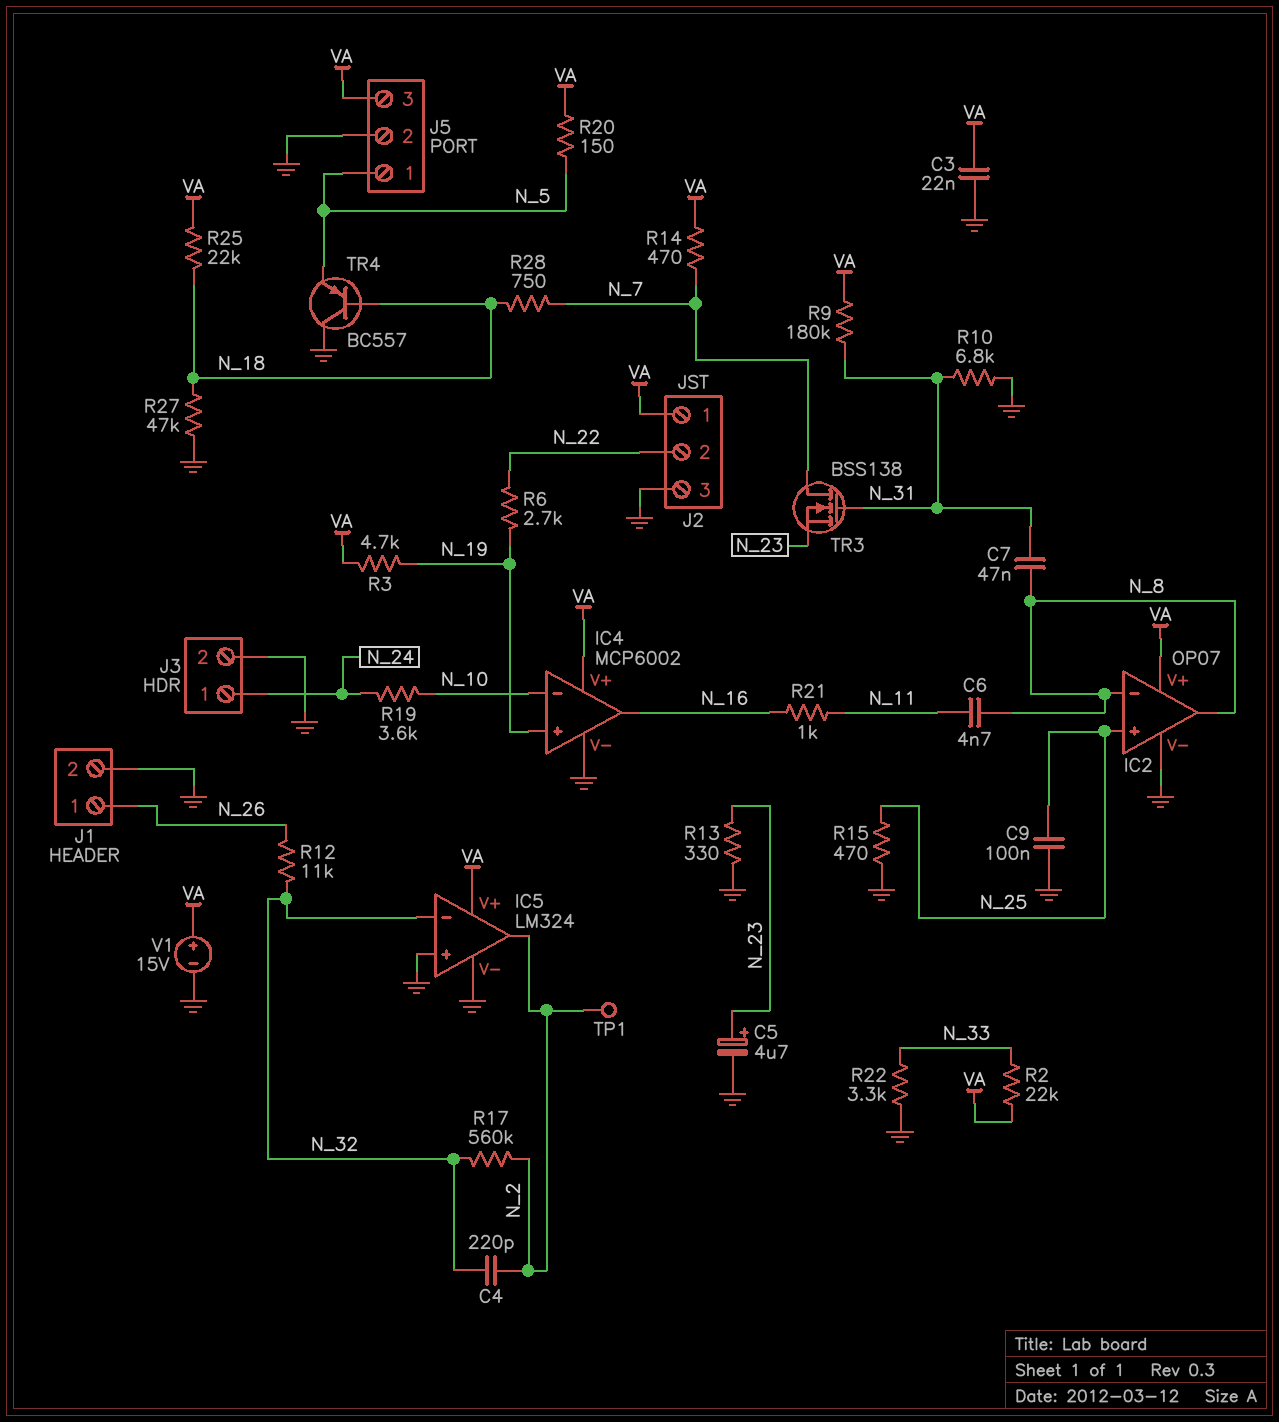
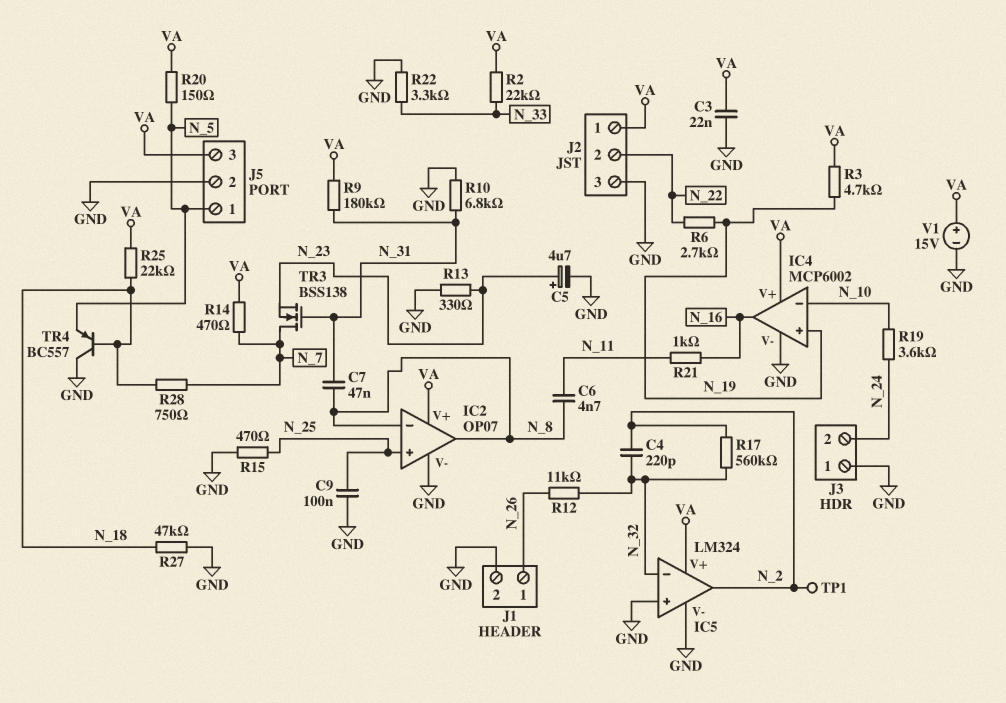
J3 pin 1: N_24 -> GND
J3 pin 2: GND -> N_24

